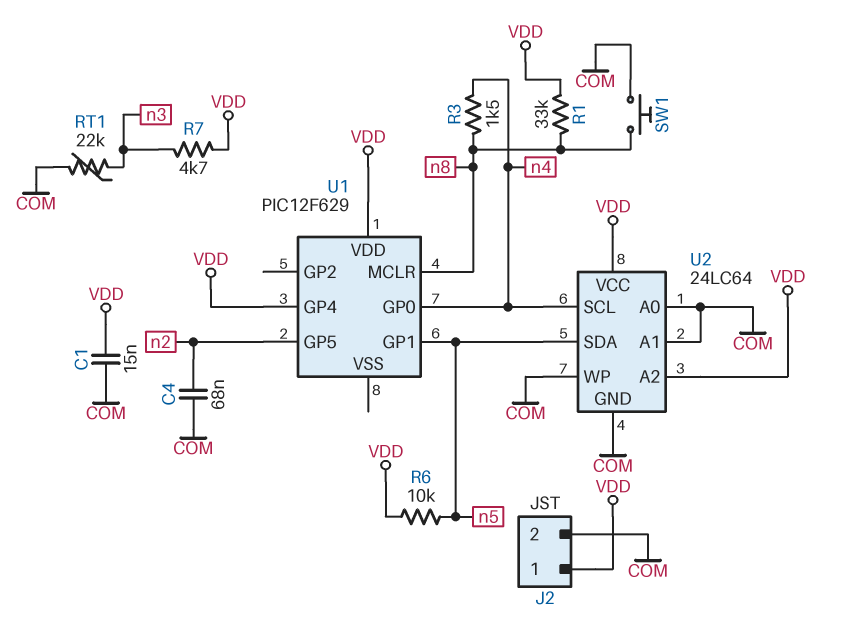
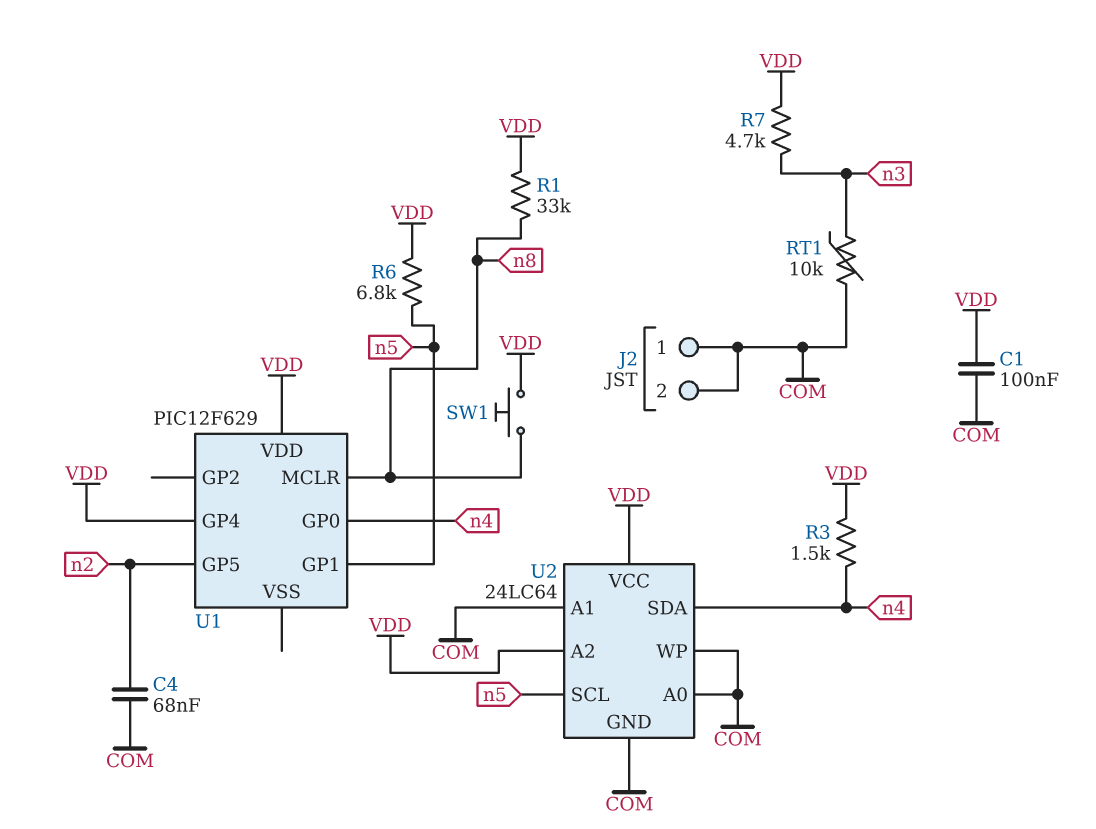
C1: 15nF (COM, VDD) -> 100nF (COM, VDD)
J2 pin 1: VDD -> COM
R3: 1.5k (n4, n8) -> 1.5k (VDD, n4)
R6: 10k (VDD, n5) -> 6.8k (VDD, n5)
RT1: 22k (COM, n3) -> 10k (COM, n3)
SW1: button (COM, n8) -> button (VDD, n8)
U2 pin SCL: n4 -> n5
U2 pin SDA: n5 -> n4

